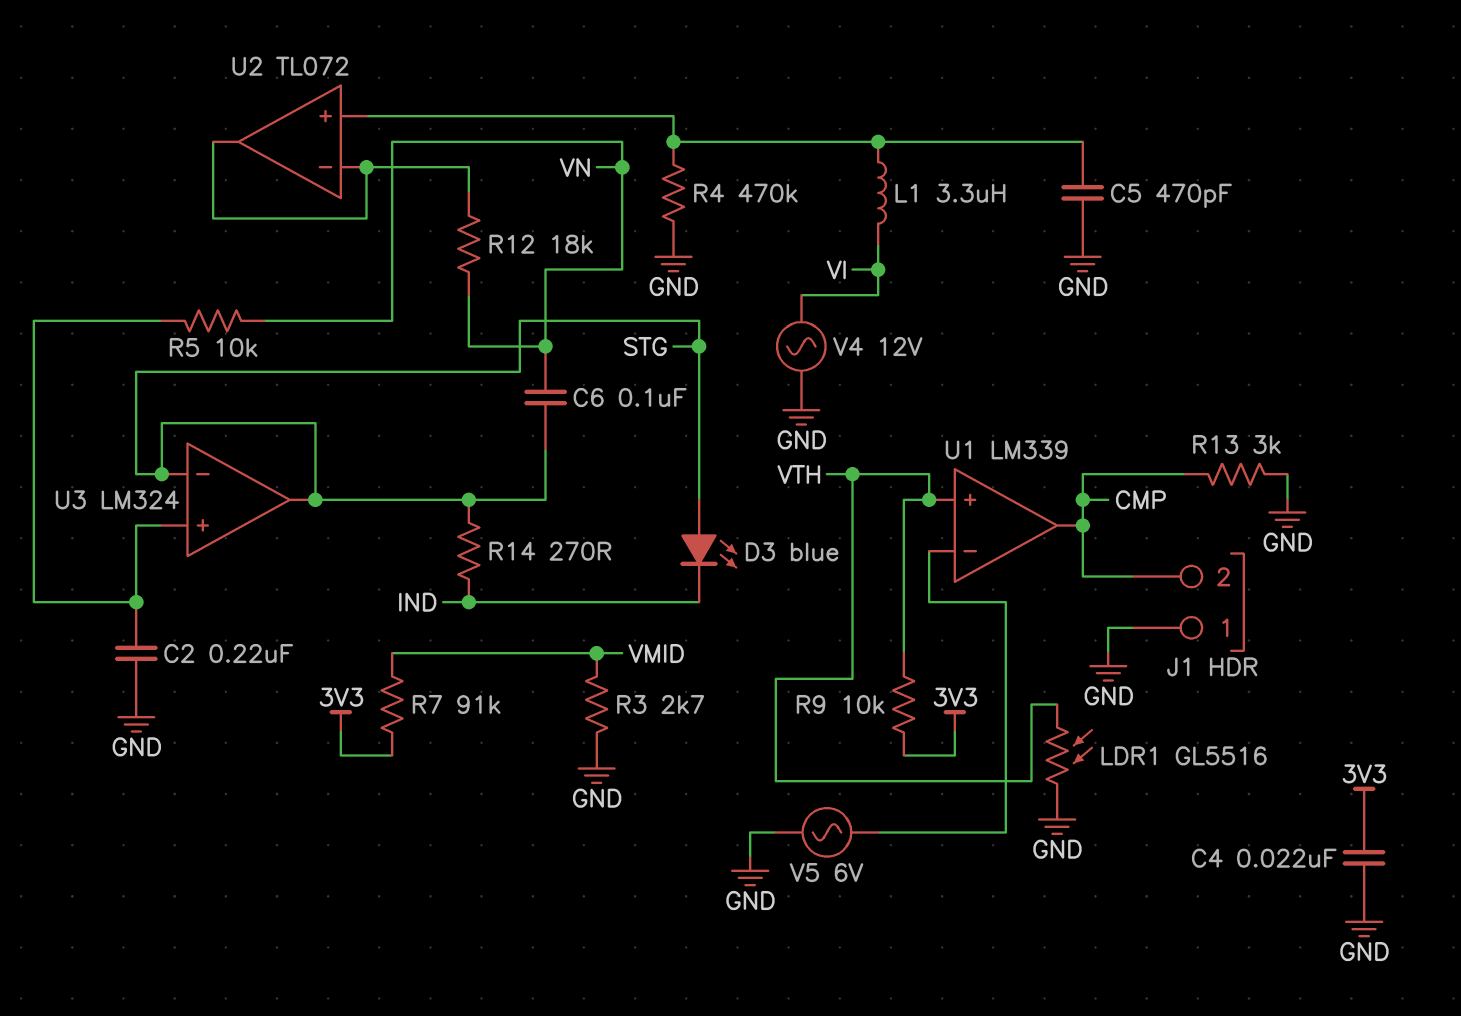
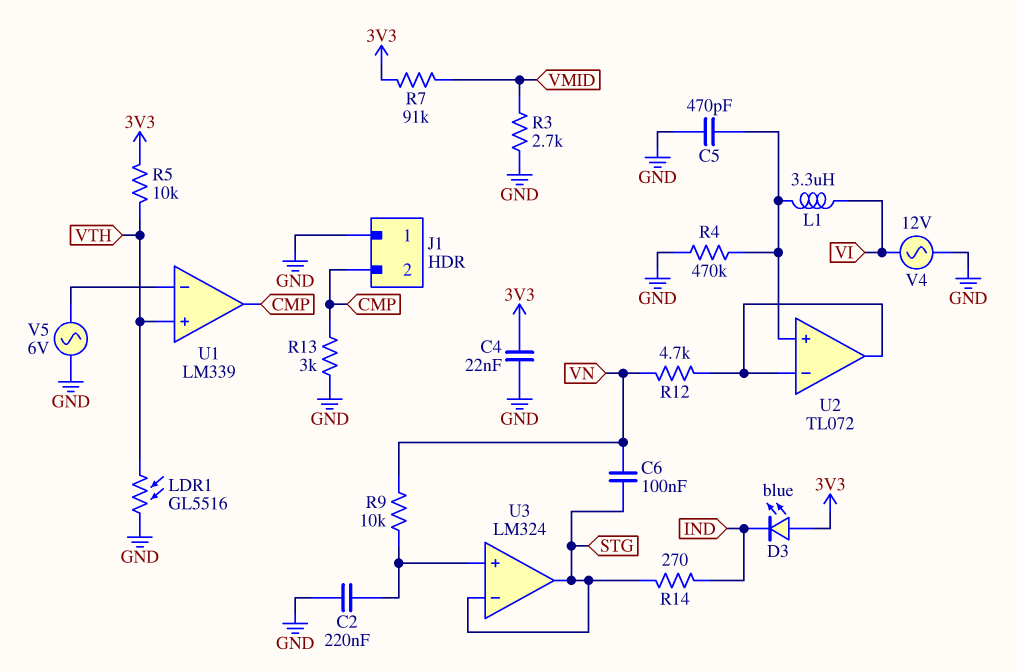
D3: LED blue (A STG, K IND) -> LED blue (A 3V3, K IND)
R5: 10k (U3/in+, VN) -> 10k (3V3, VTH)
R9: 10k (3V3, VTH) -> 10k (U3/in+, VN)
R12: 18k (U2/in-, VN) -> 4.7k (U2/in-, VN)

